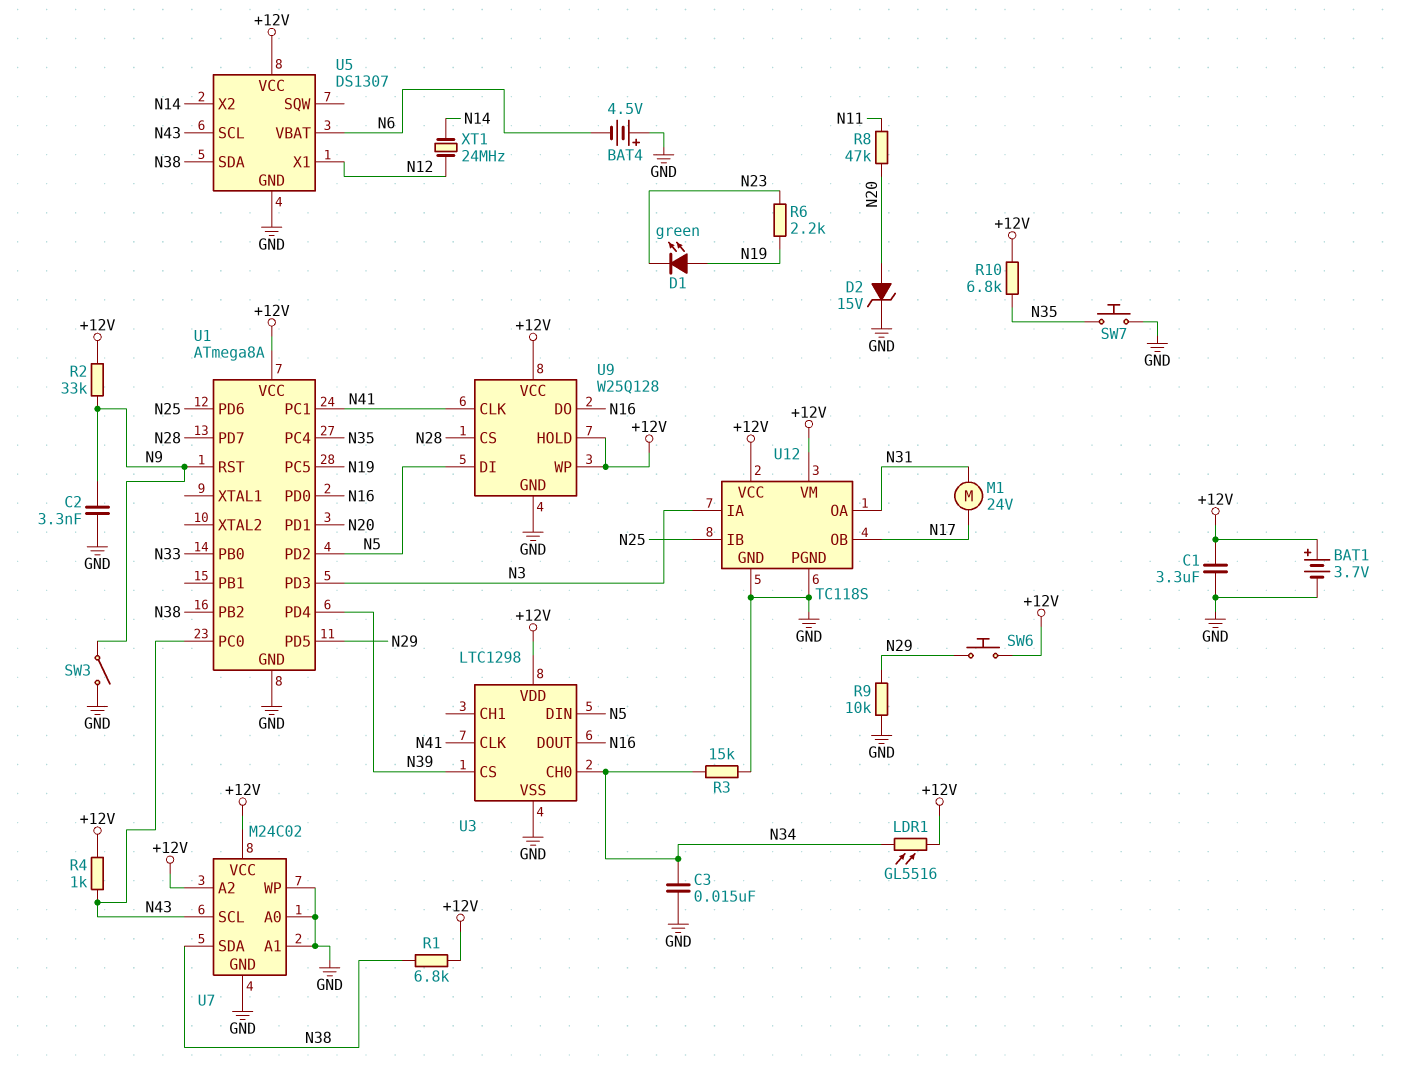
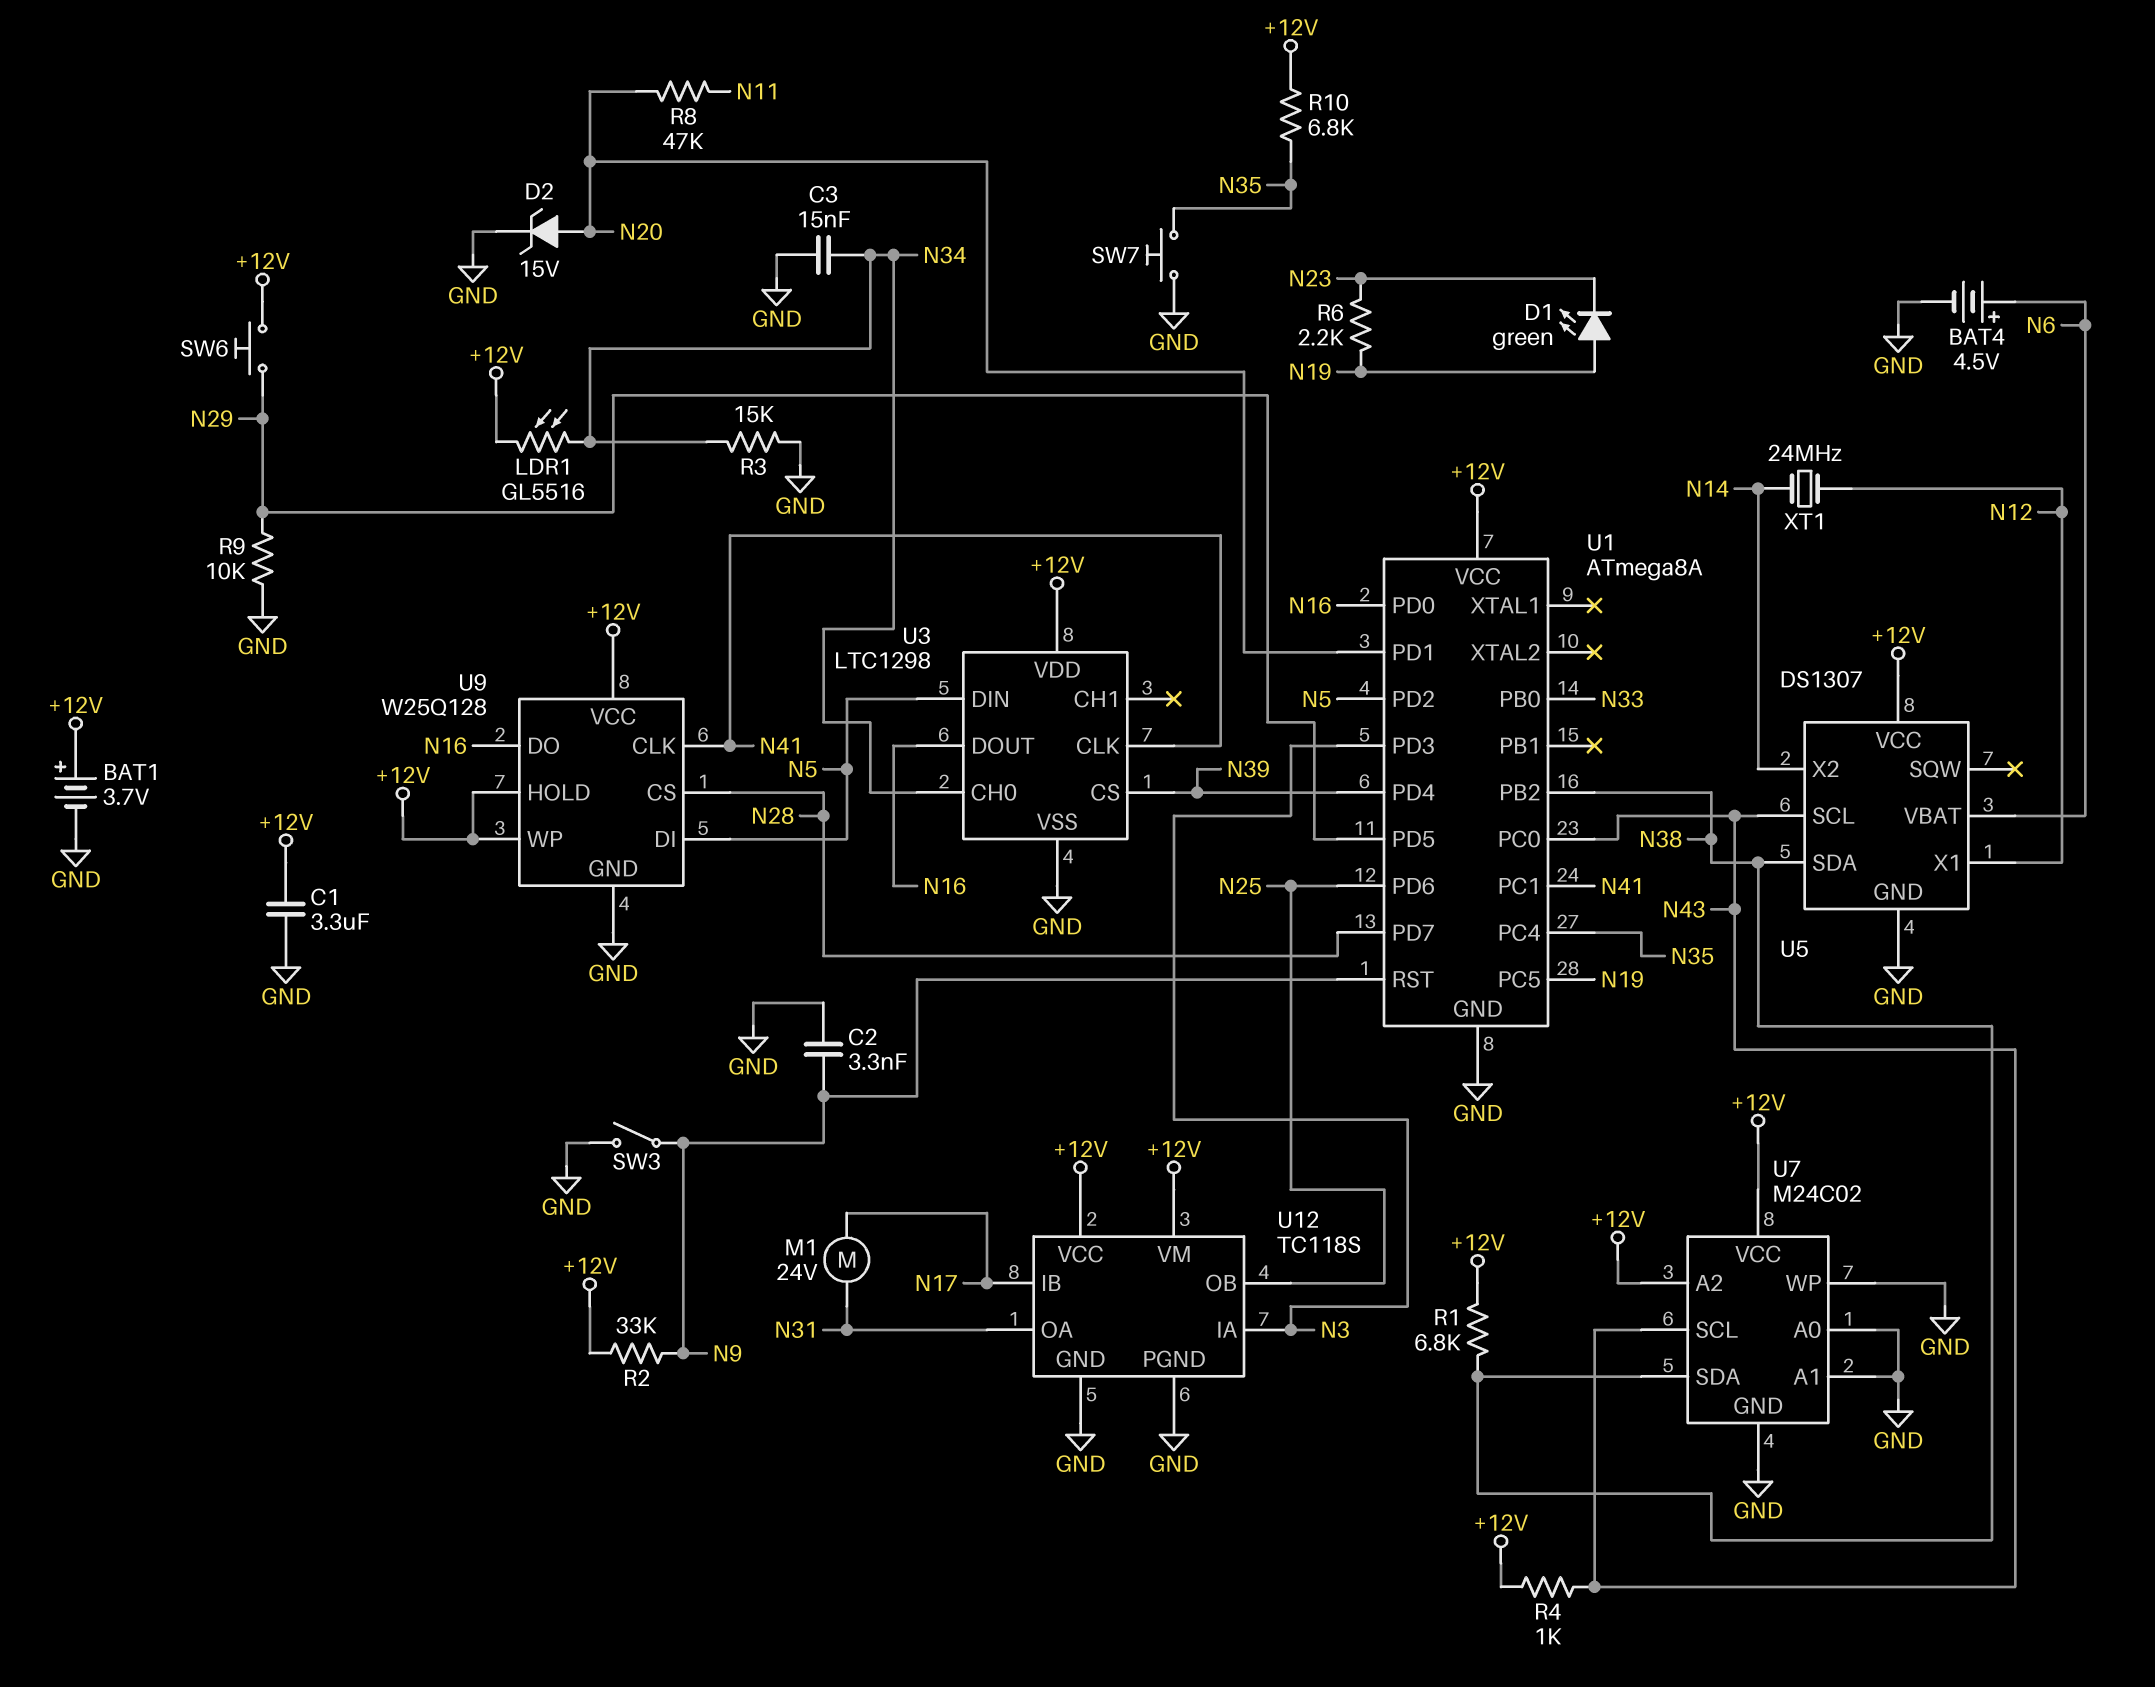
BAT4: 4.5V (plus GND, minus N6) -> 4.5V (plus N6, minus GND)
U12 pin IB: N25 -> N17
U12 pin OB: N17 -> N25

